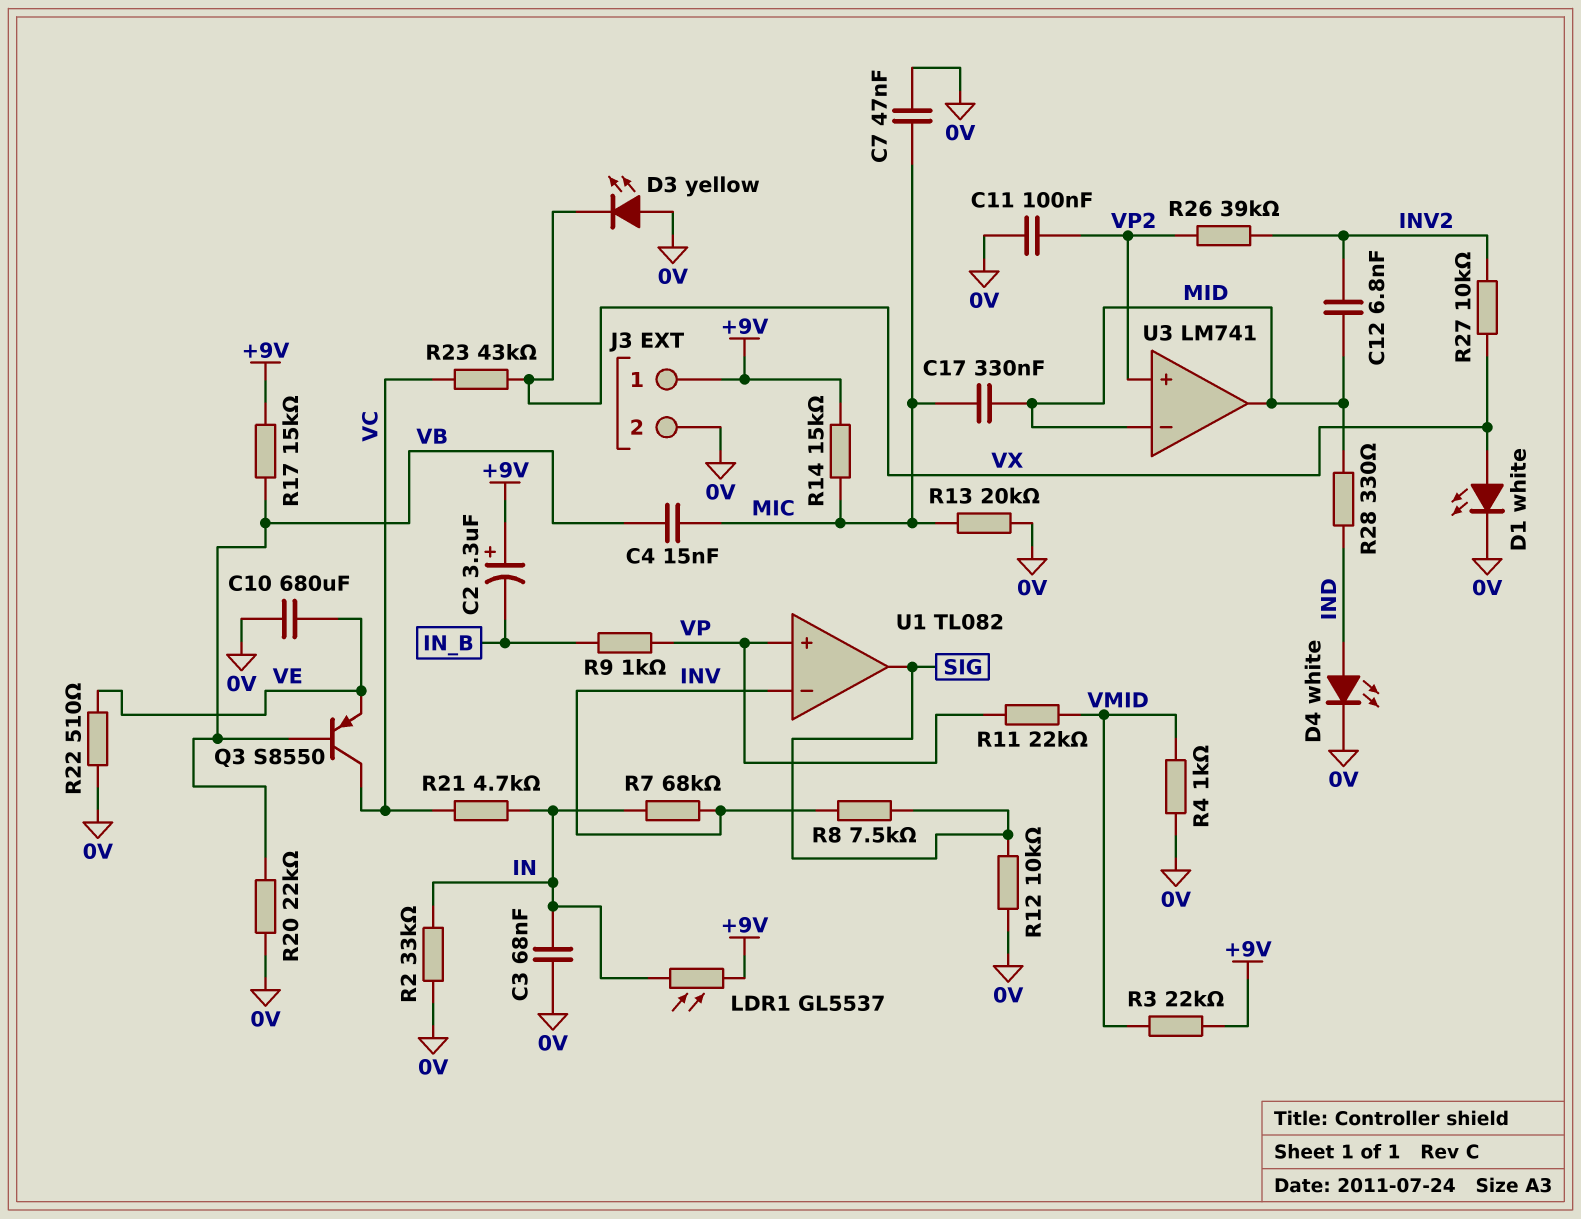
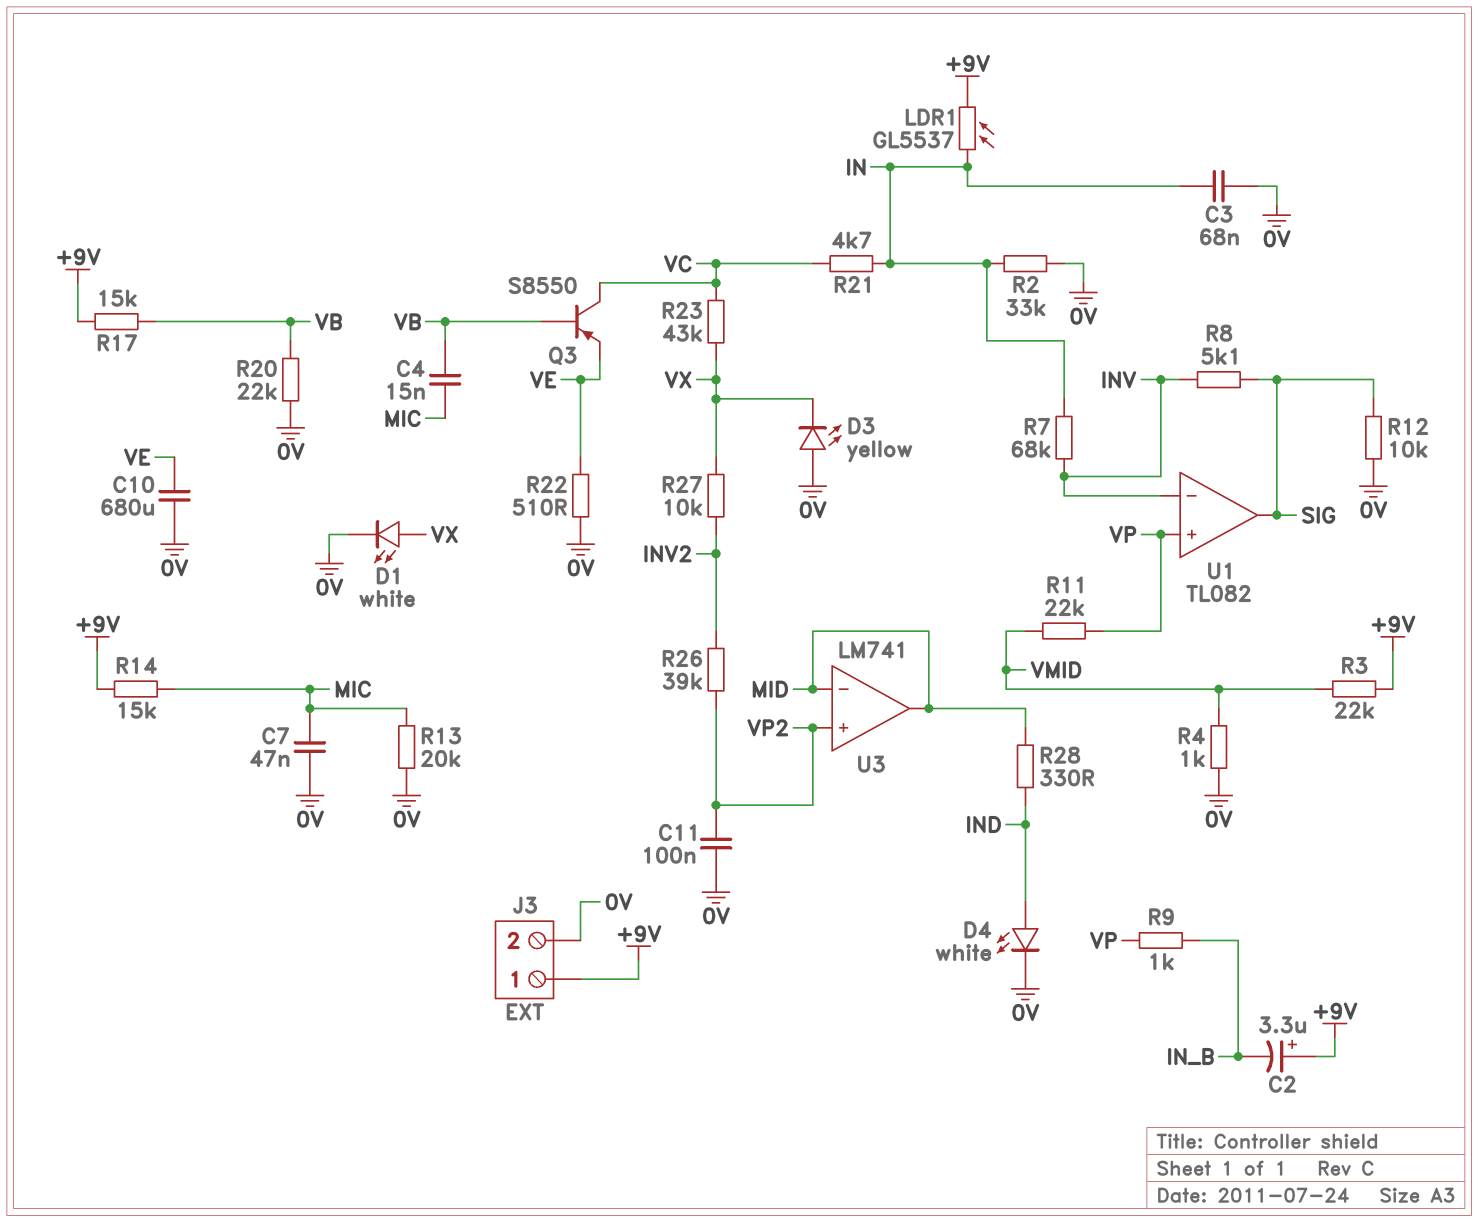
C12: 6.8nF (INV2, MID) -> none
C17: 330nF (MIC, MID) -> none
R8: 7.5k (INV, SIG) -> 5.1k (INV, SIG)

